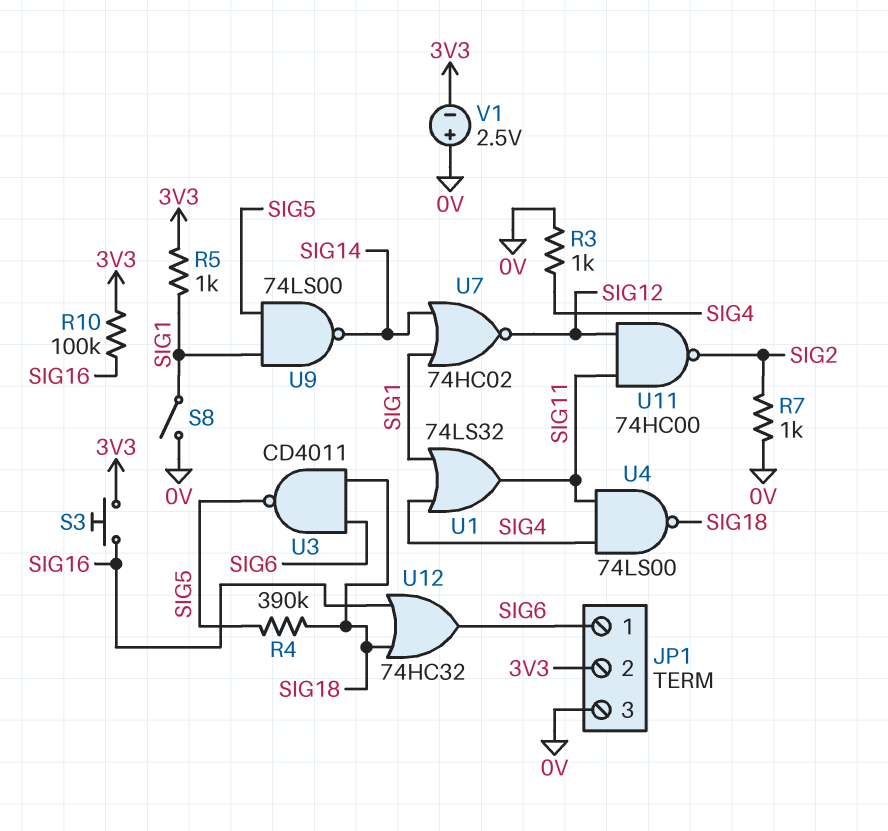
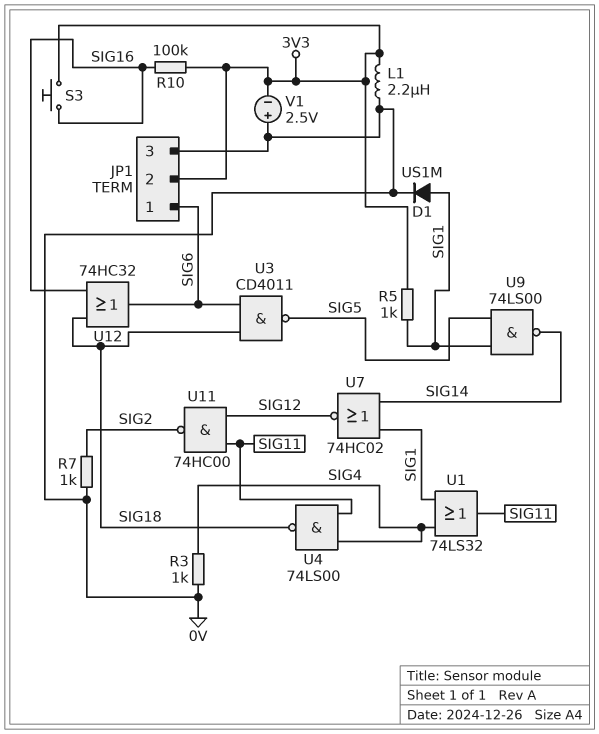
D1: none -> diode US1M (A SIG1, K 0V)
L1: none -> 2.2uH (0V, 3V3)
R4: 390k (SIG5, SIG18) -> none
S8: switch (0V, SIG1) -> none

